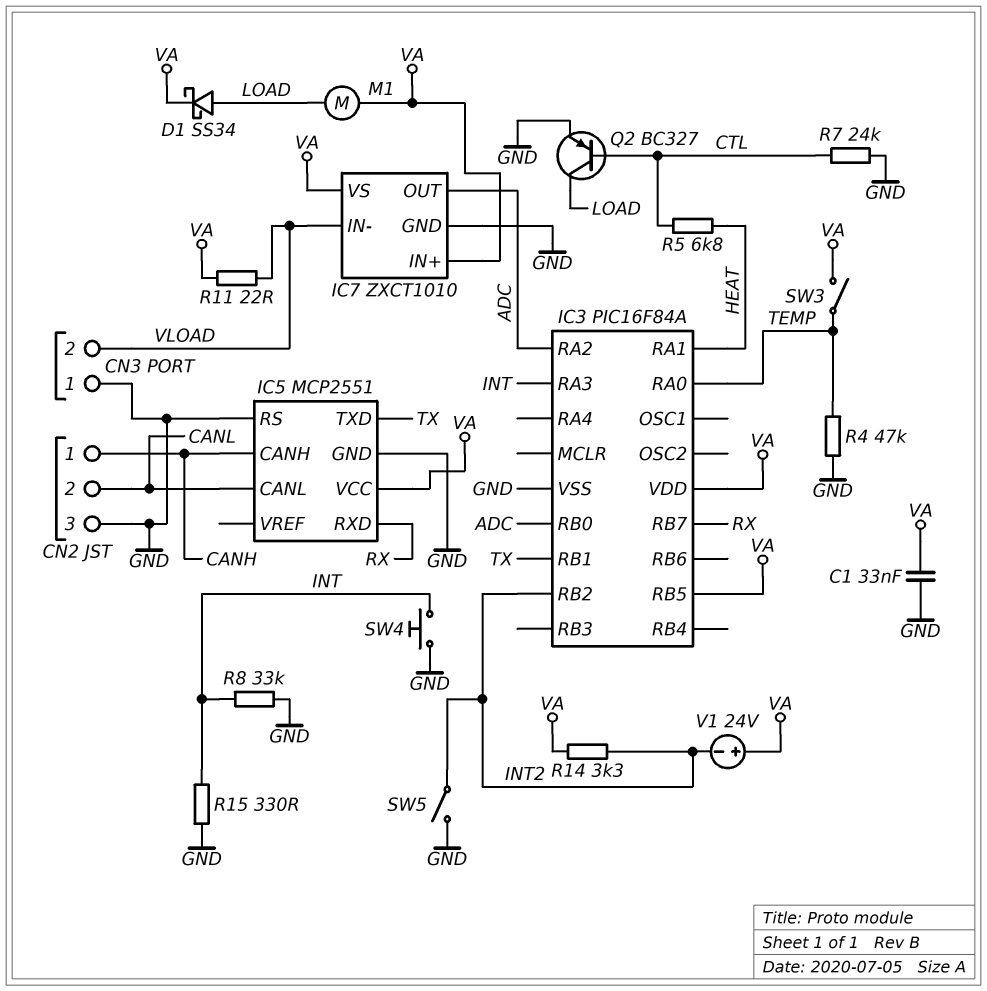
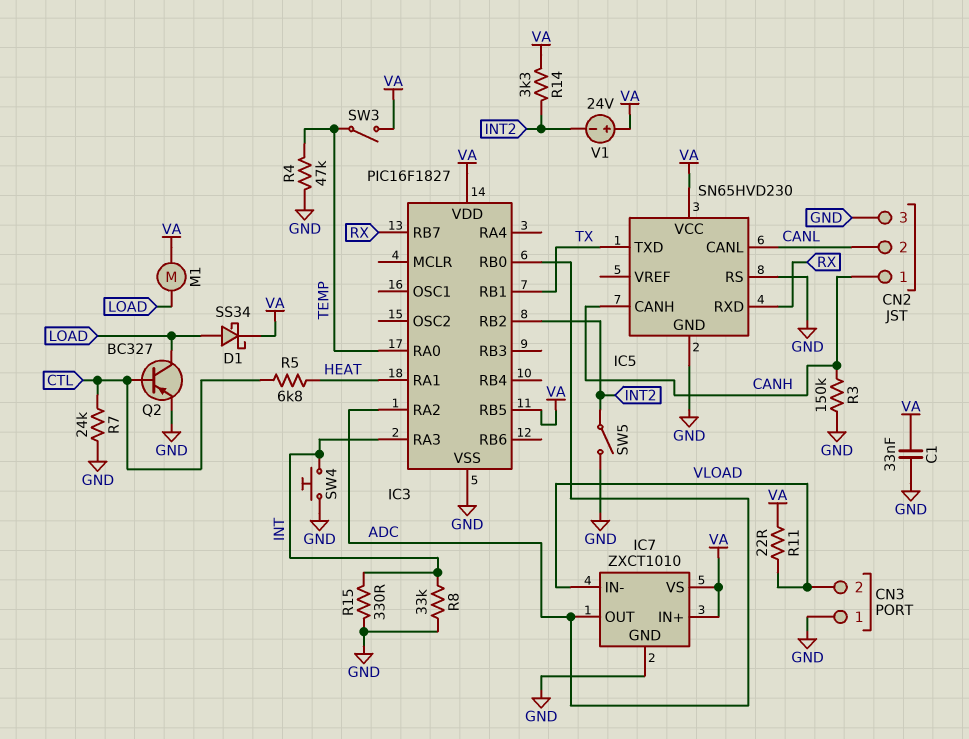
IC3: PIC16F84A -> PIC16F1827
IC5: MCP2551 -> SN65HVD230
R3: none -> 150k (CANH, GND)

